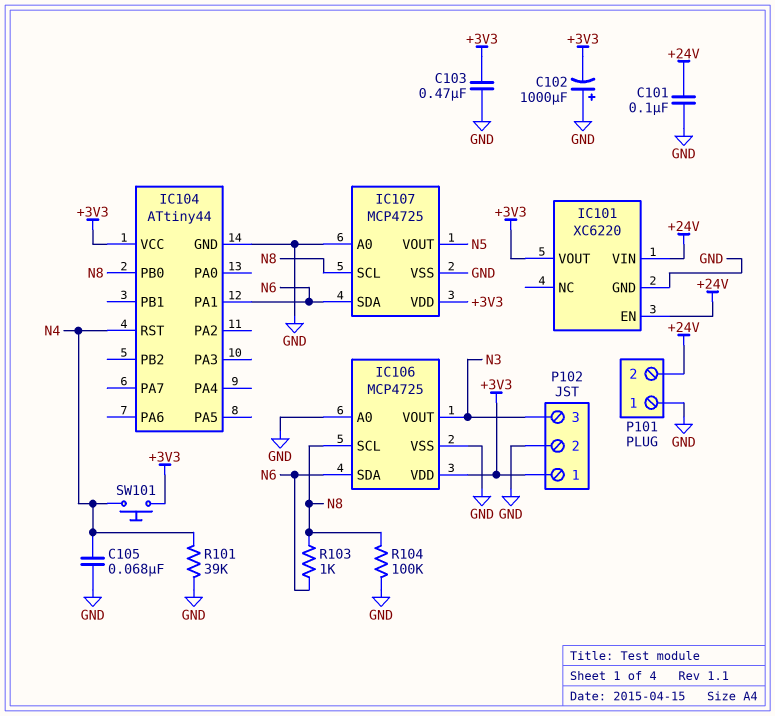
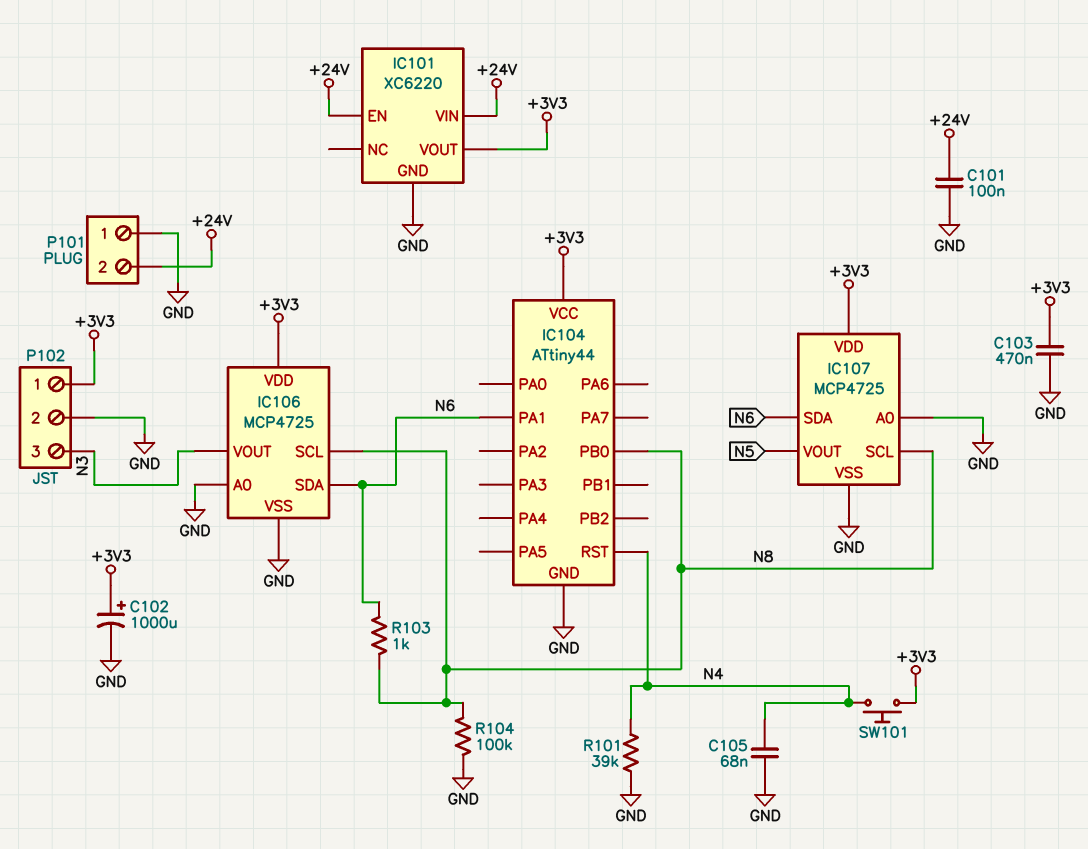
C102: 1000uF (plus GND, minus +3V3) -> 1000uF (plus +3V3, minus GND)

